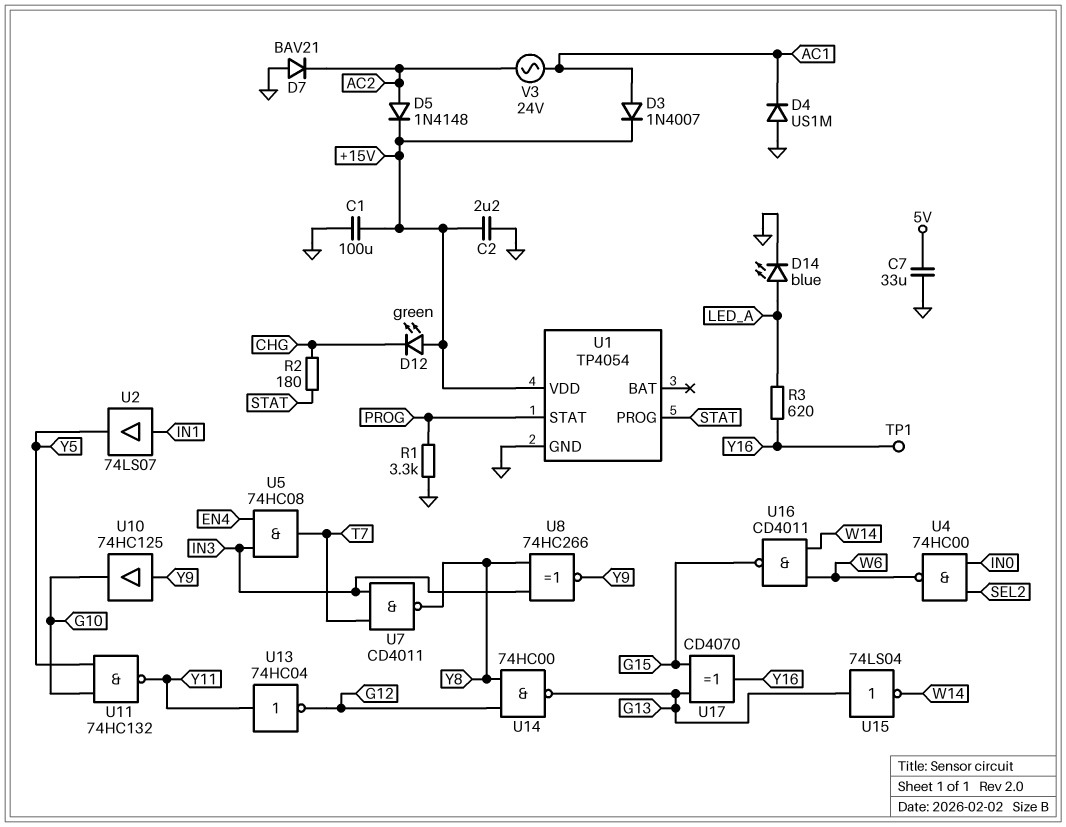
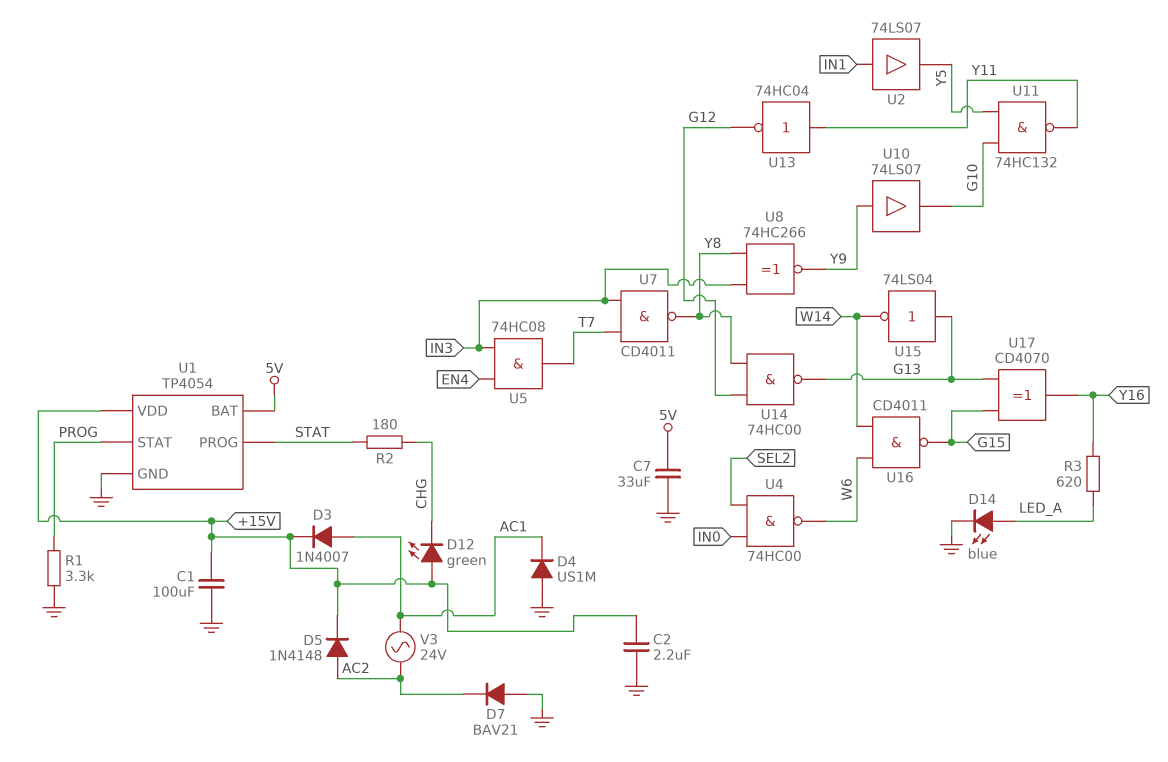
TP1: test point (Y16) -> none
U1 pin BAT: none -> 5V
U10: buffer 74HC125 (in Y9, out G10) -> buffer 74LS07 (in Y9, out G10)

